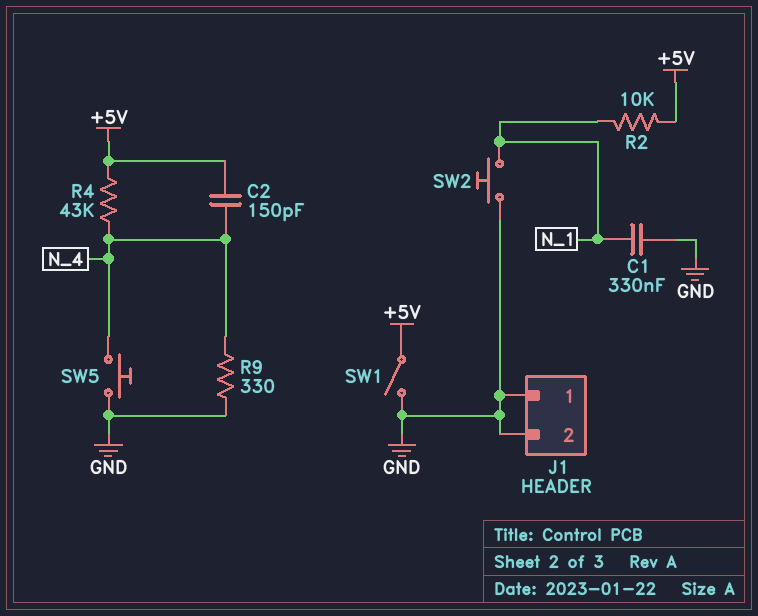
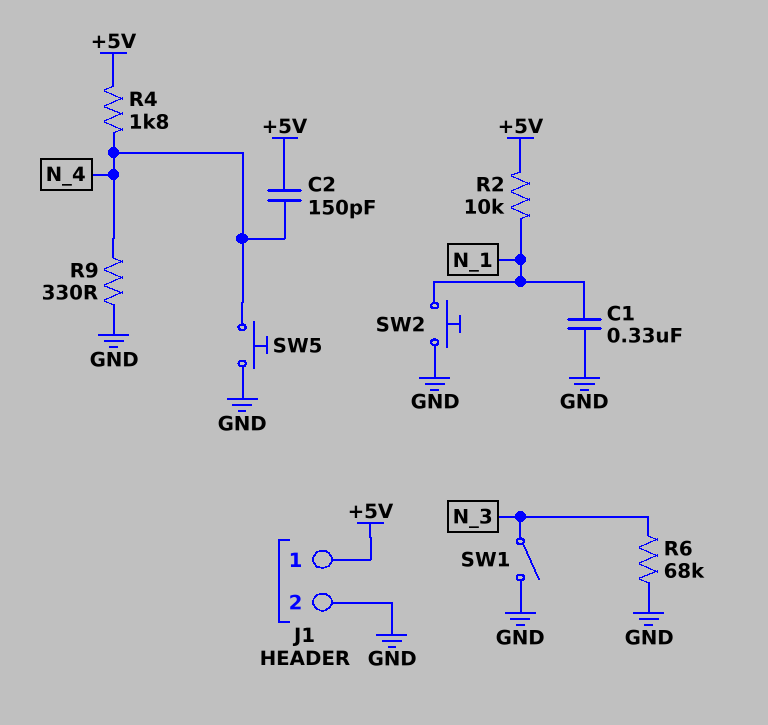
J1 pin 1: GND -> +5V
R4: 43k (+5V, N_4) -> 1.8k (+5V, N_4)
R6: none -> 68k (GND, N_3)
SW1: switch (+5V, GND) -> switch (GND, N_3)

